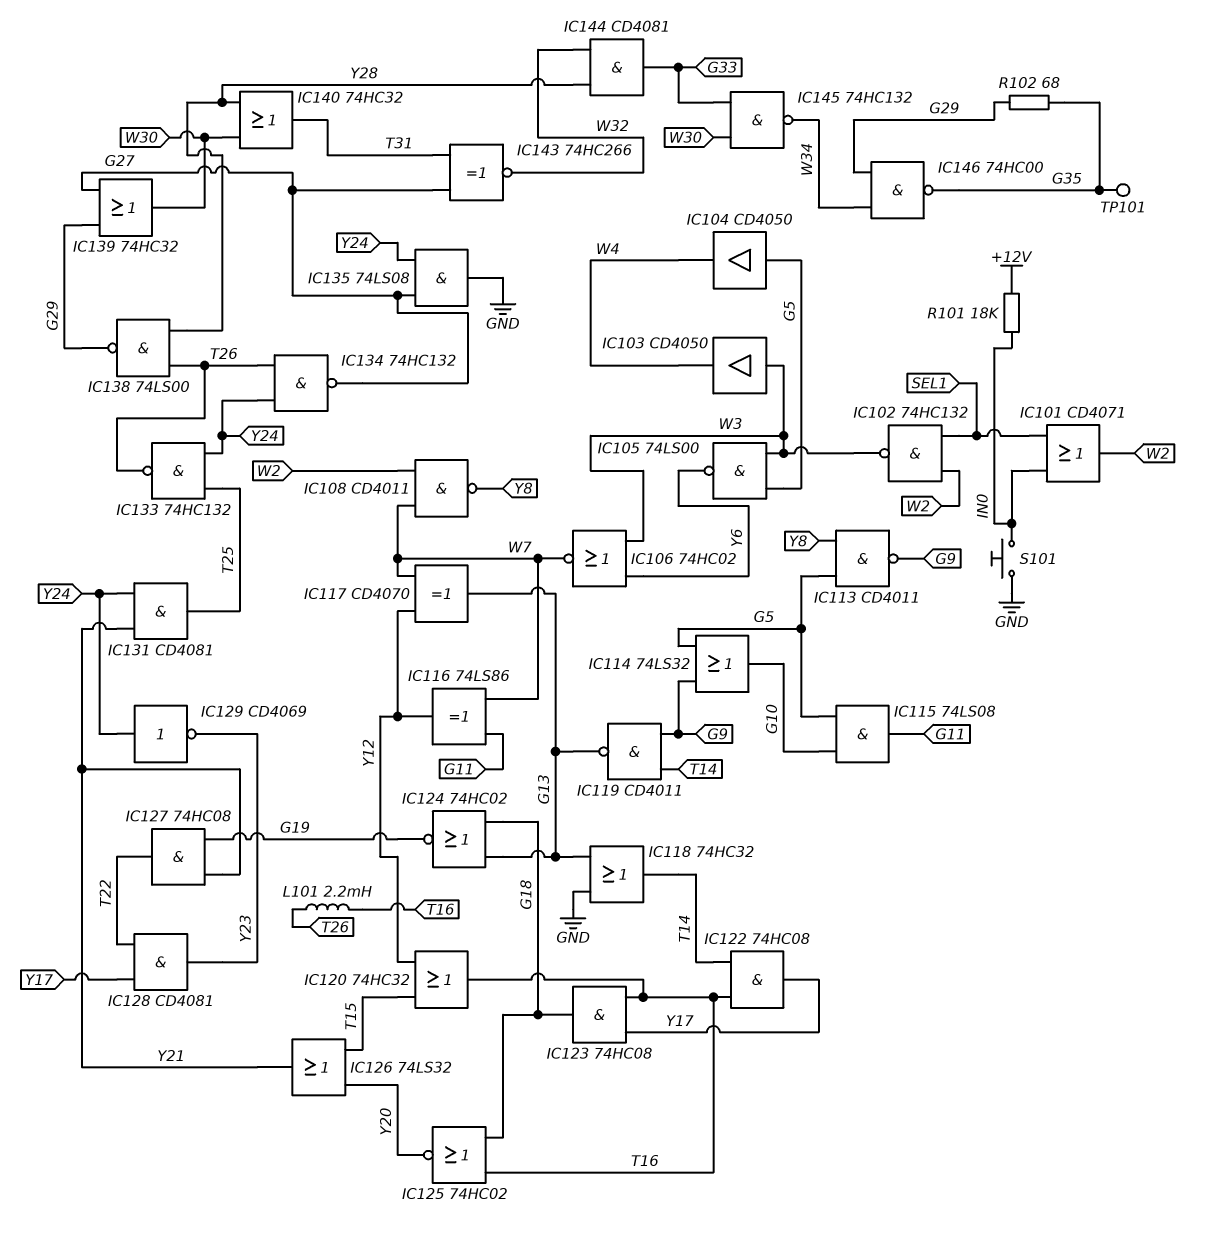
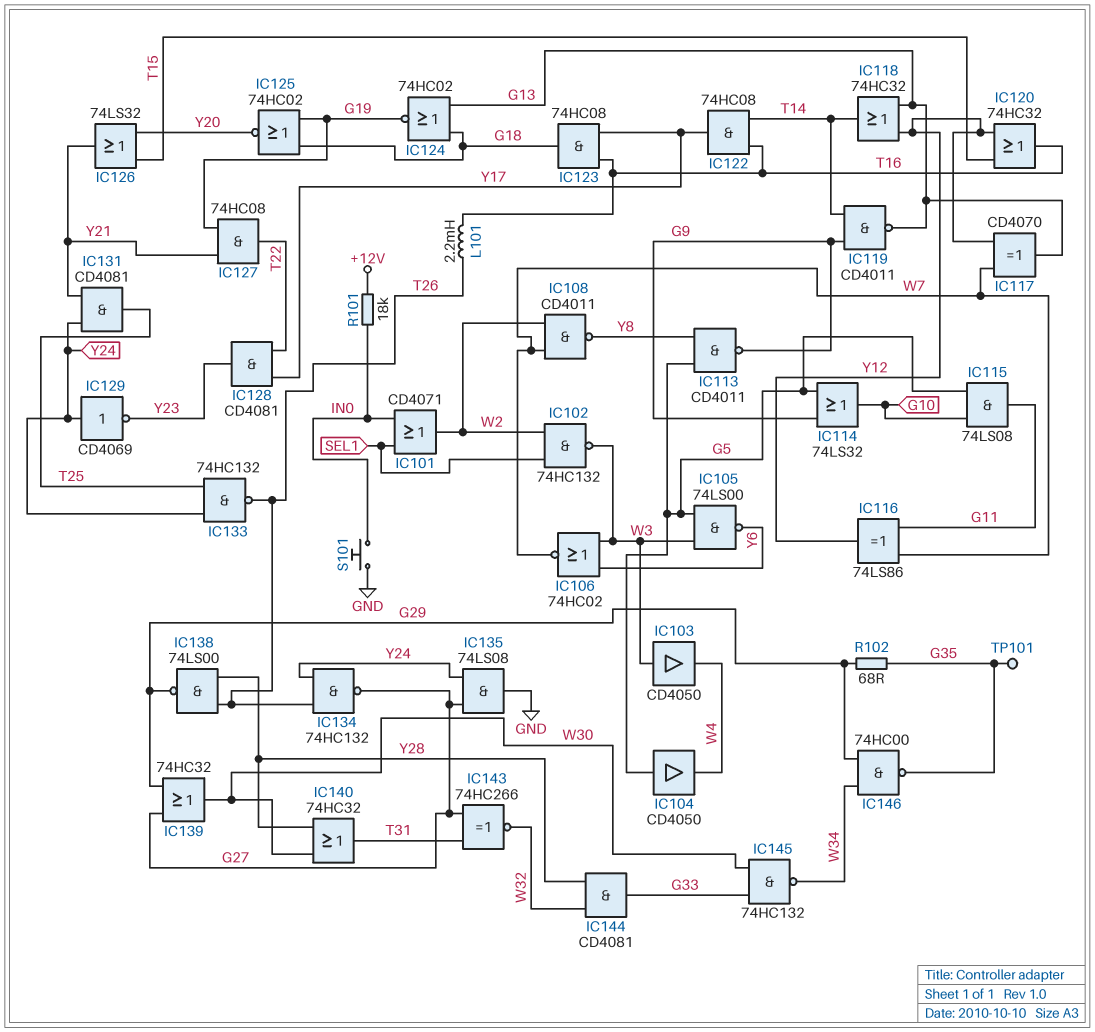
IC118: OR 74HC32 (in G13, in GND, out T14) -> OR 74HC32 (in G13, in Y12, out T14)
IC125: NOR 74HC02 (in G18, in T16, out Y20) -> NOR 74HC02 (in G18, in G19, out Y20)

